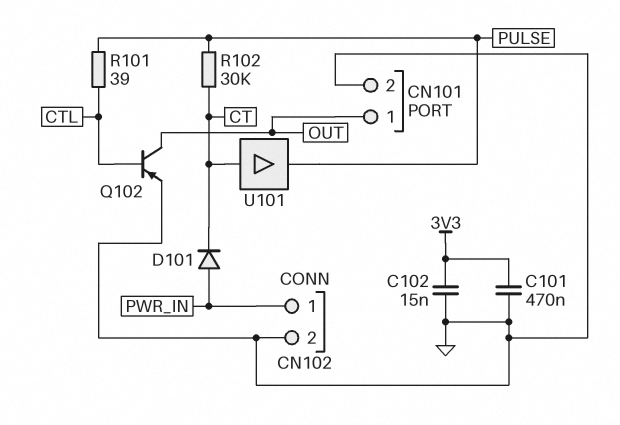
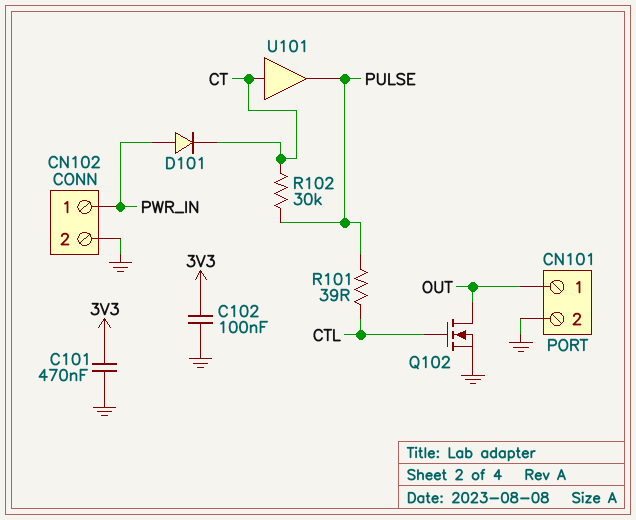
C102: 15nF (3V3, GND) -> 100nF (3V3, GND)
Q102: PNP (B CTL, C OUT, E GND) -> NMOS (G CTL, D OUT, S GND)

